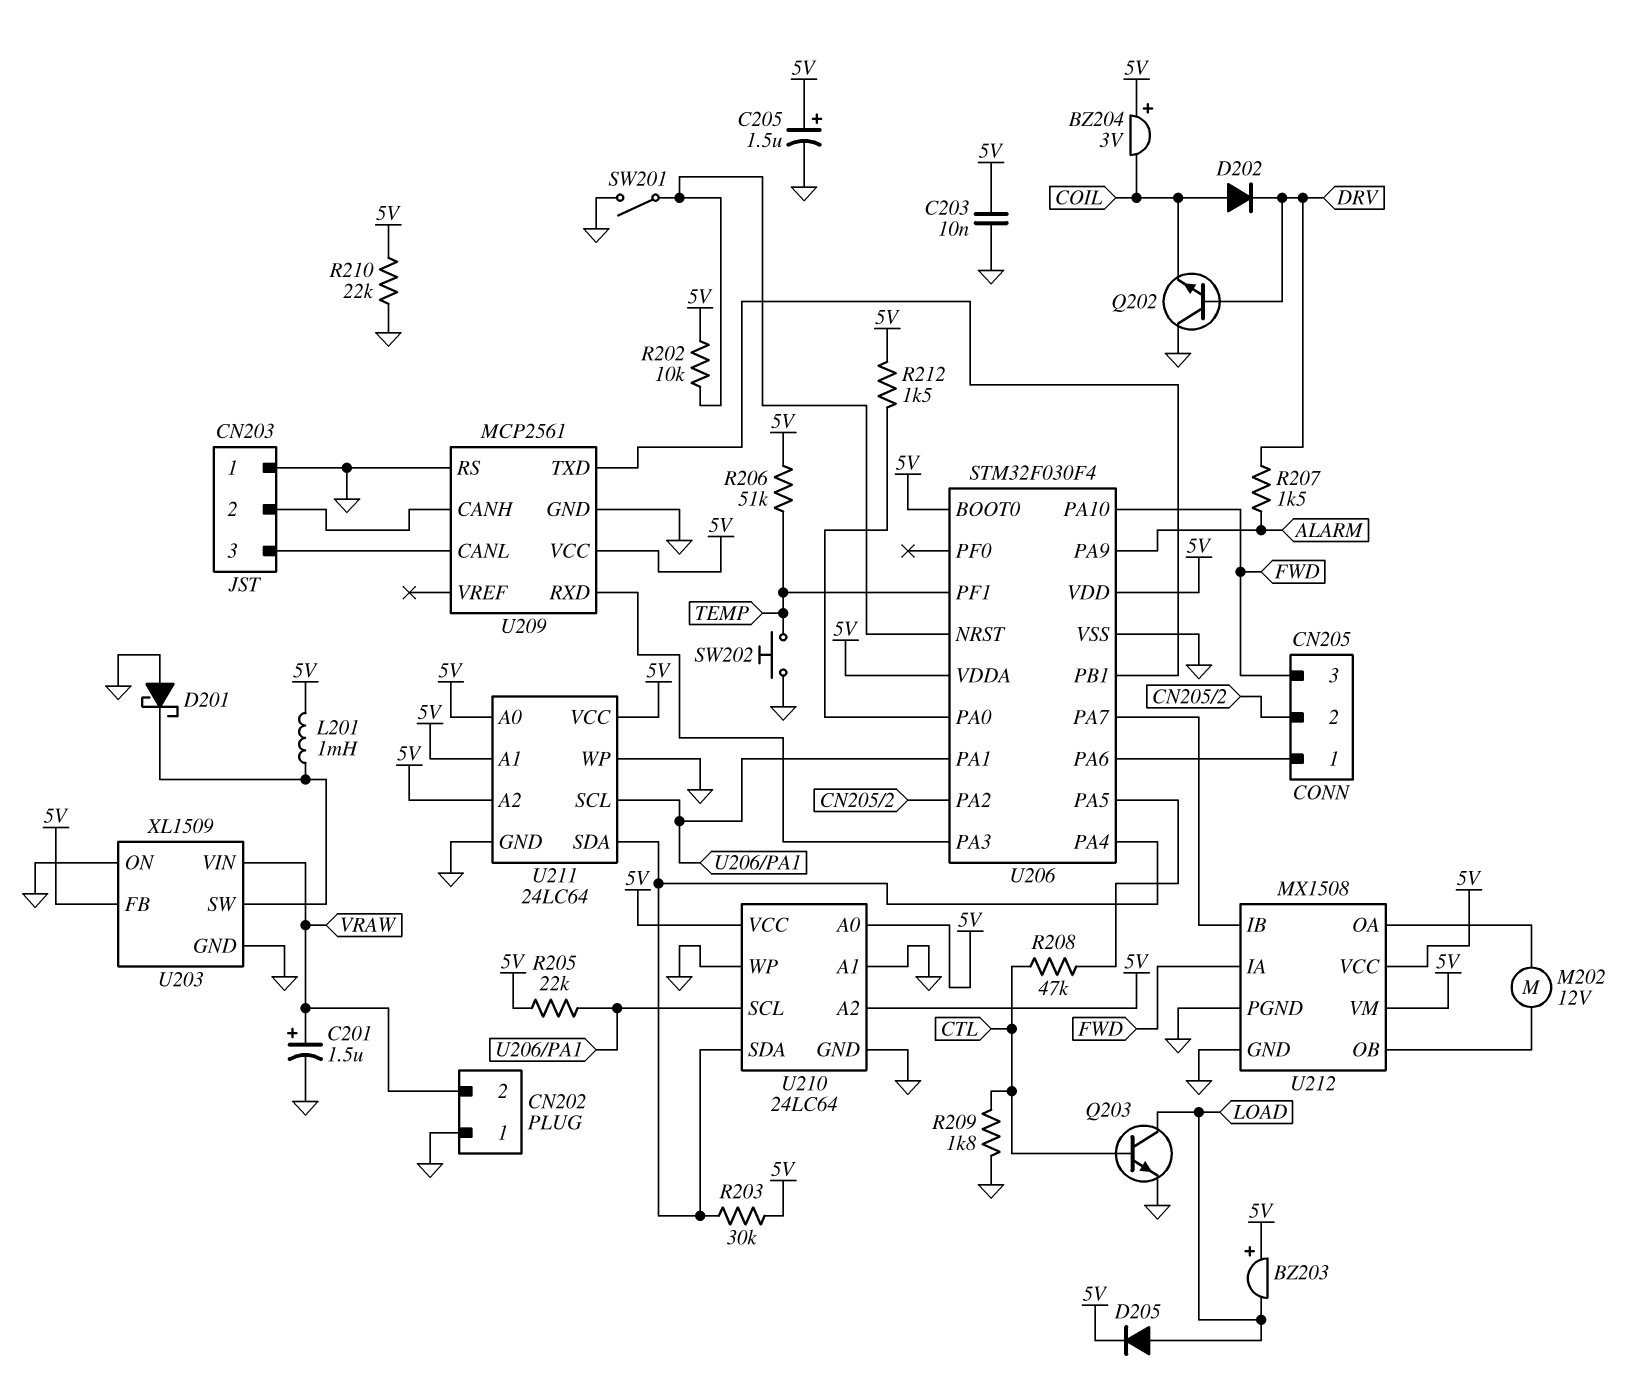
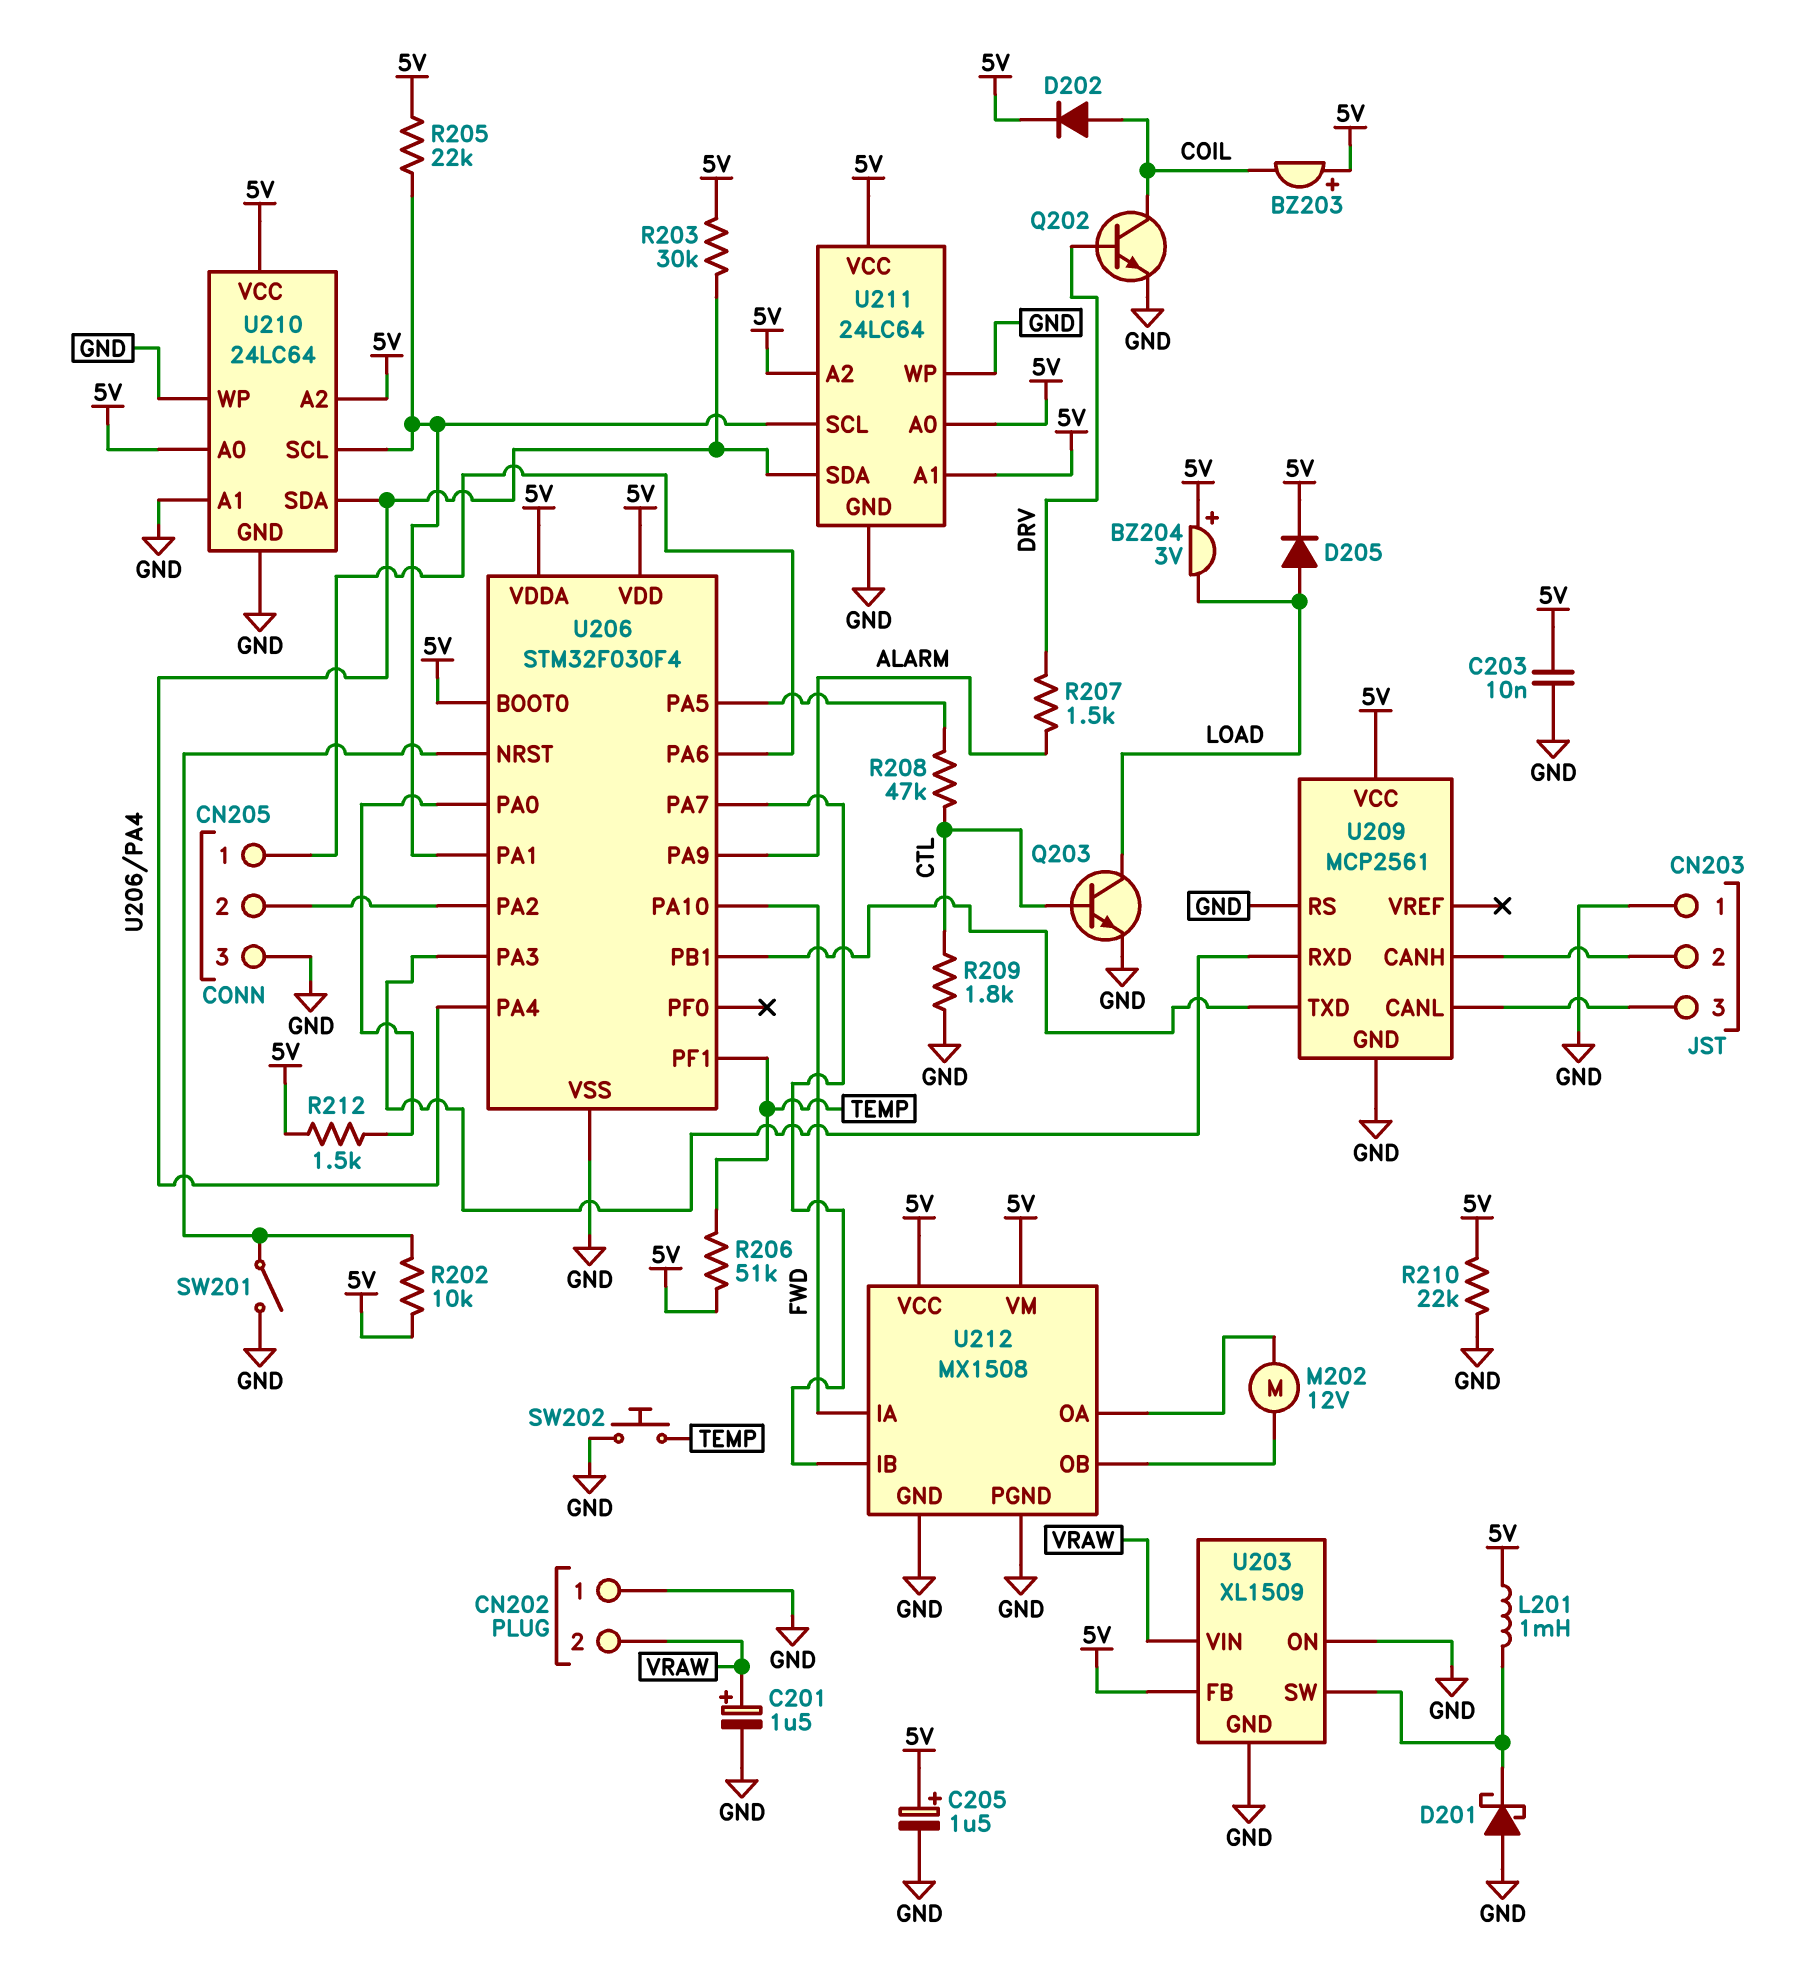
BZ203: buzzer (plus 5V, minus LOAD) -> buzzer (plus 5V, minus COIL)
BZ204: buzzer 3V (plus 5V, minus COIL) -> buzzer 3V (plus 5V, minus LOAD)
CN205 pin 3: FWD -> GND
D202: diode (A COIL, K DRV) -> diode (A COIL, K 5V)
Q202: NPN (B DRV, C GND, E COIL) -> NPN (B DRV, C COIL, E GND)

